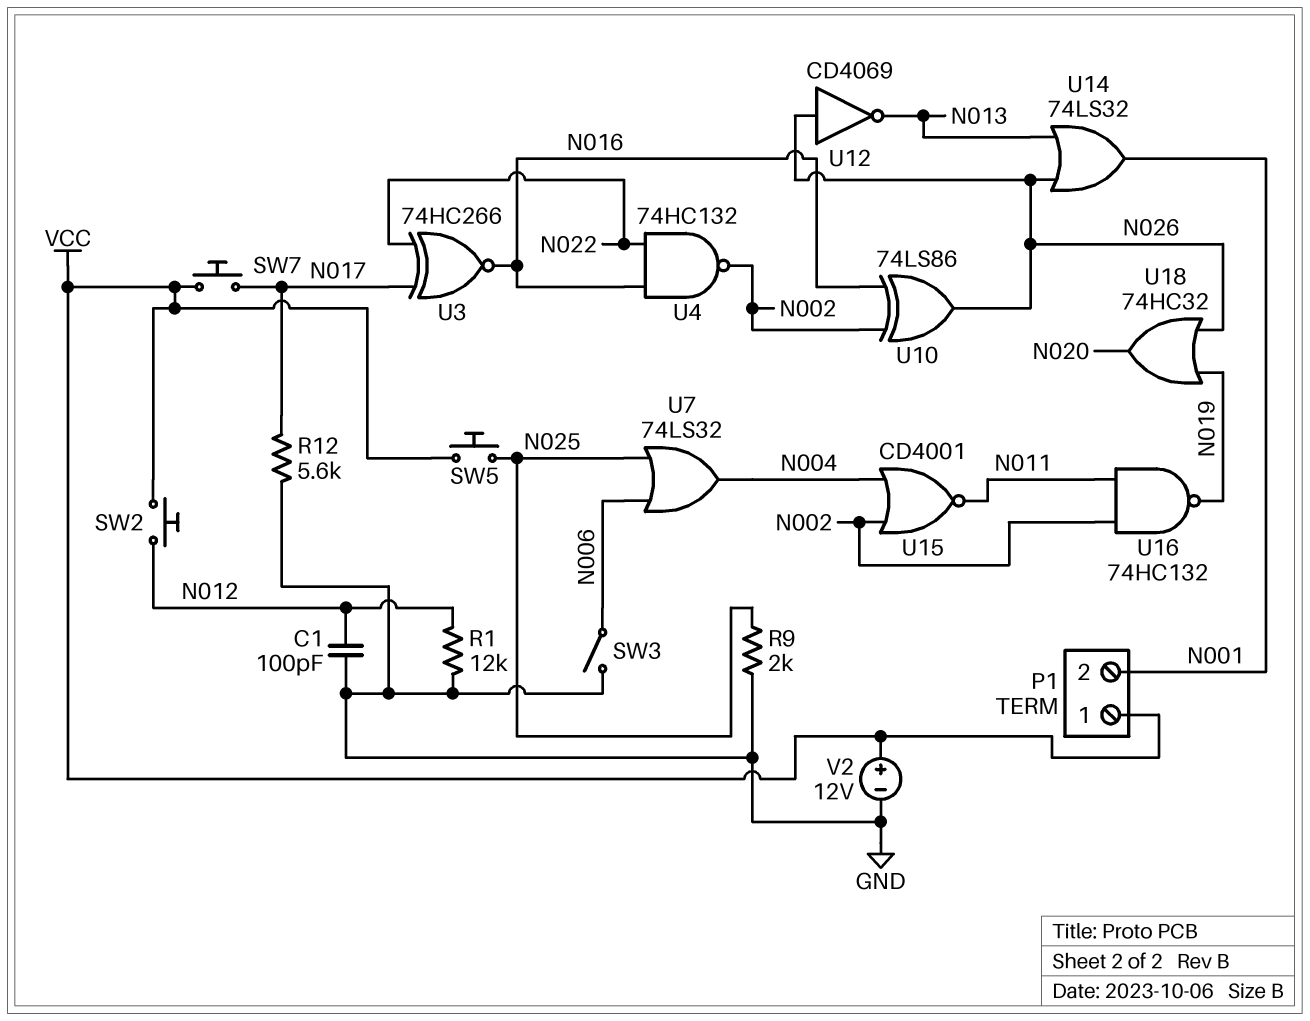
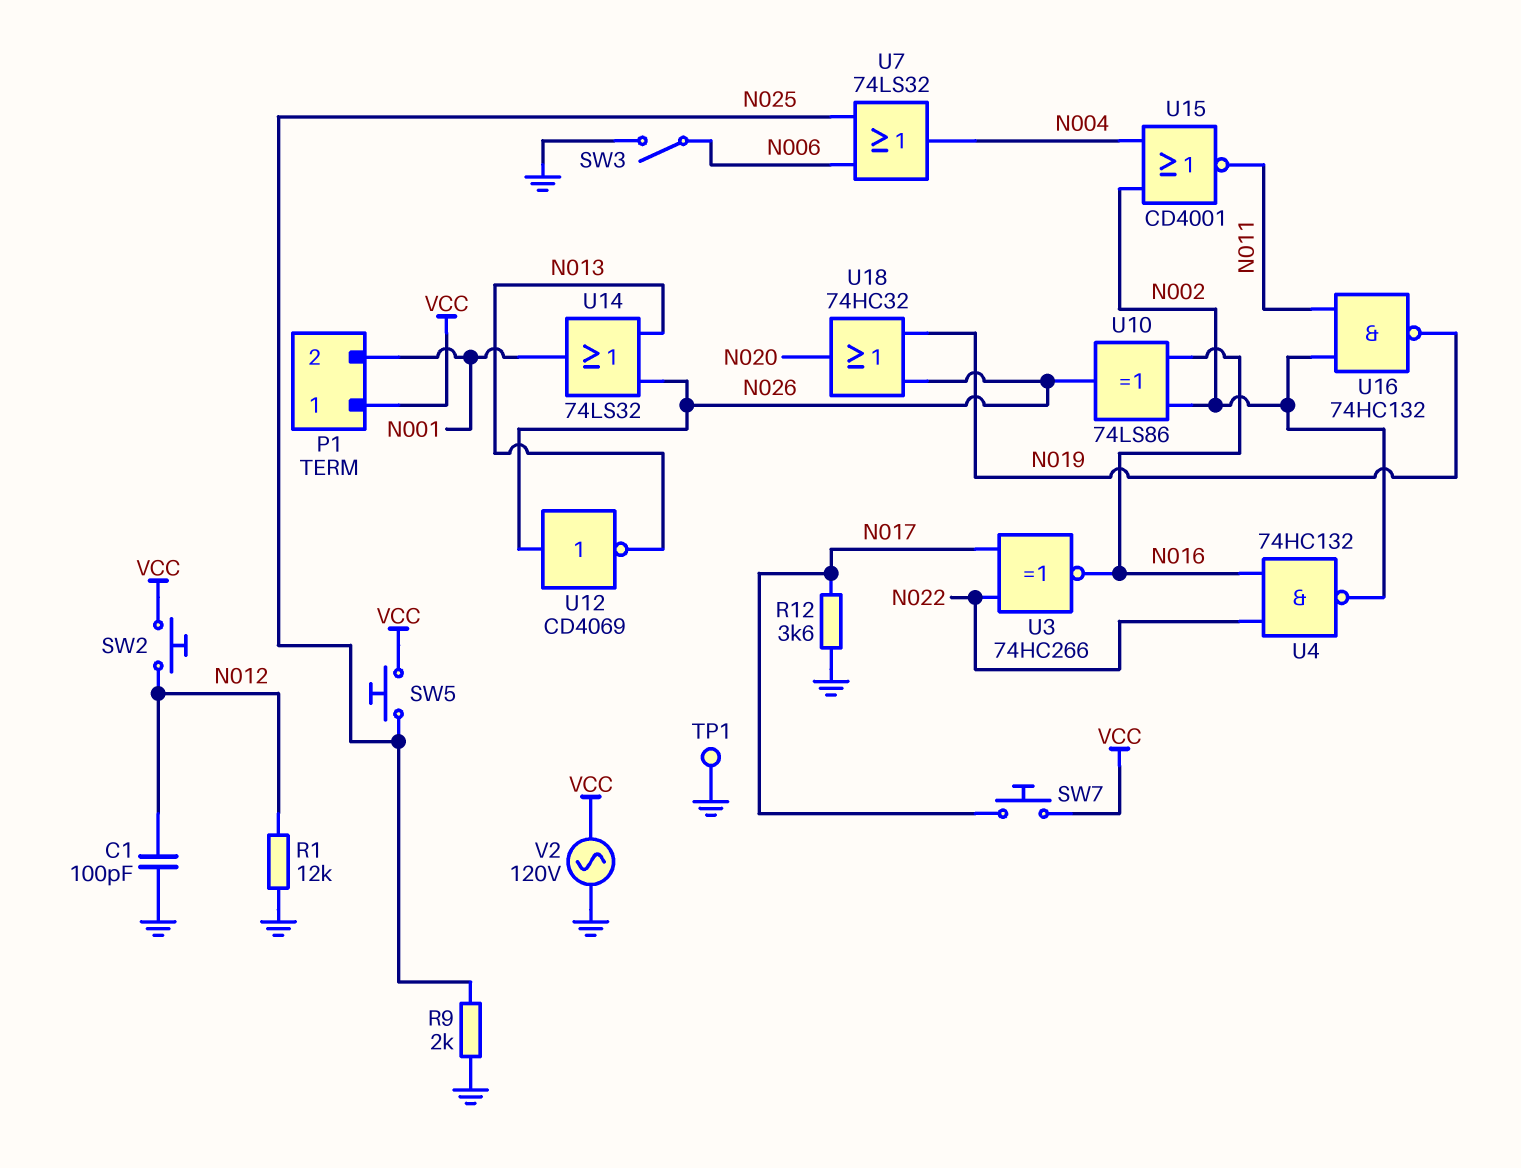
R12: 5.6k (GND, N017) -> 3.6k (GND, N017)
TP1: none -> test point (GND)
V2: 12V (plus VCC, minus GND) -> AC 120V (GND, VCC)

